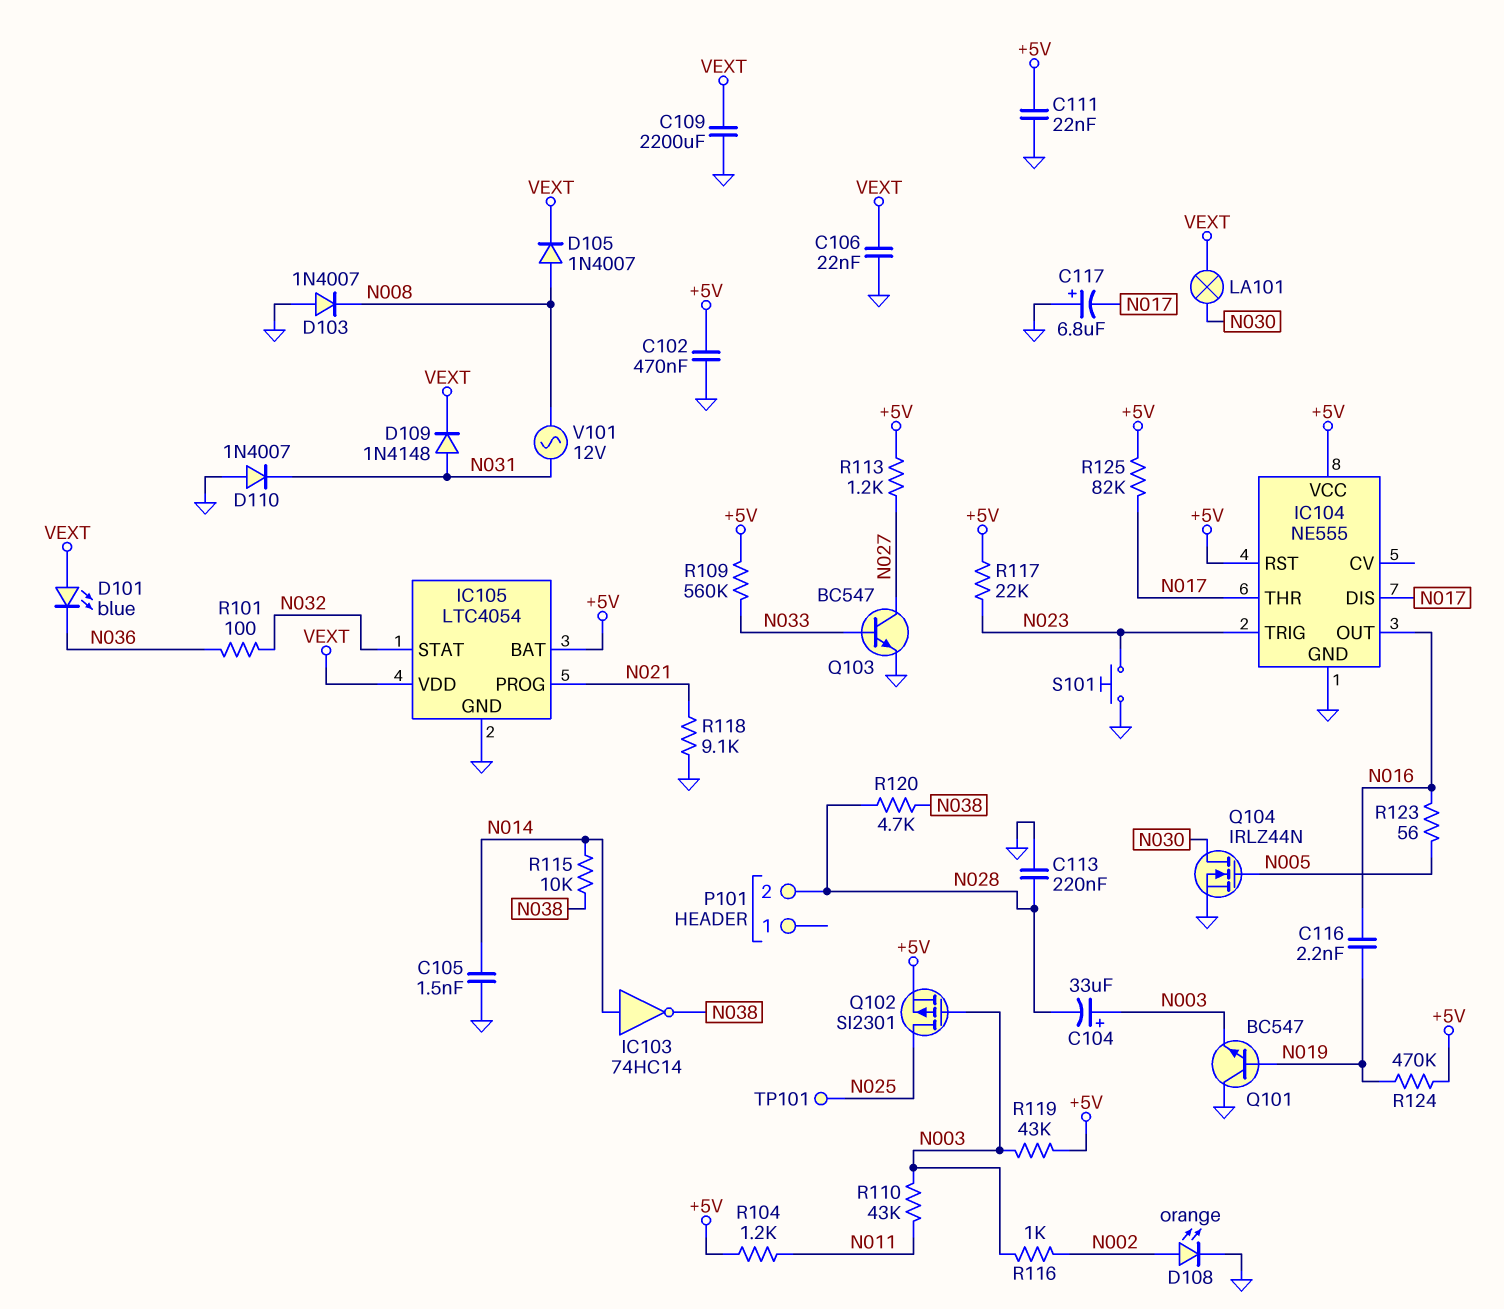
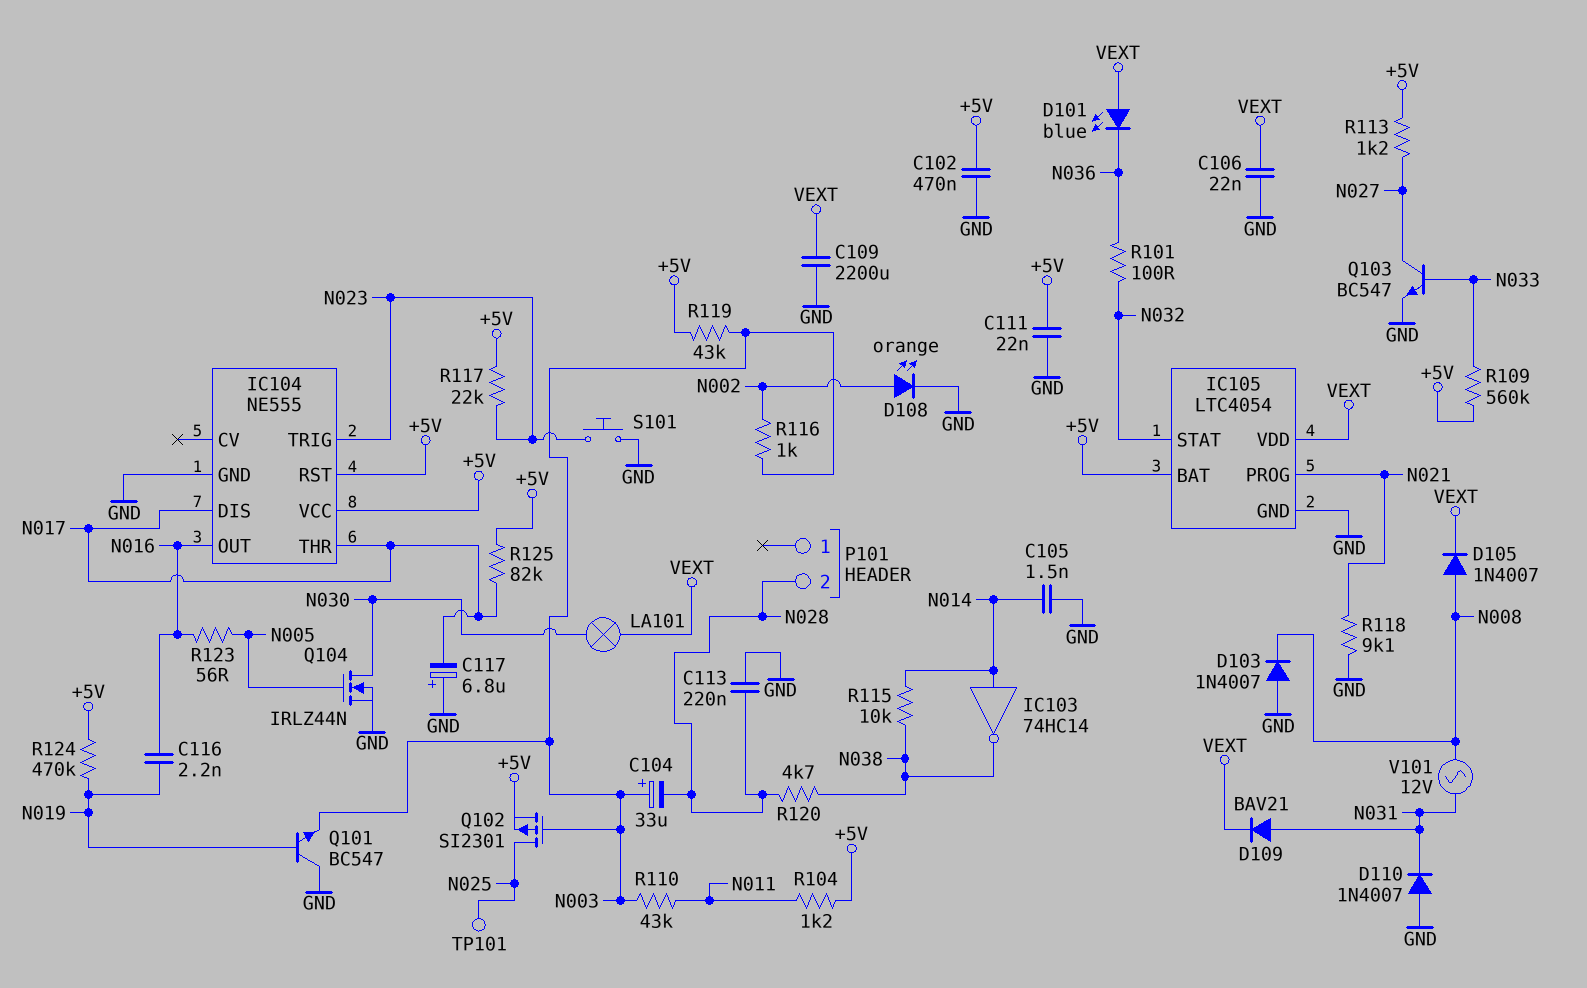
D109: diode 1N4148 (A N031, K VEXT) -> diode BAV21 (A N031, K VEXT)

